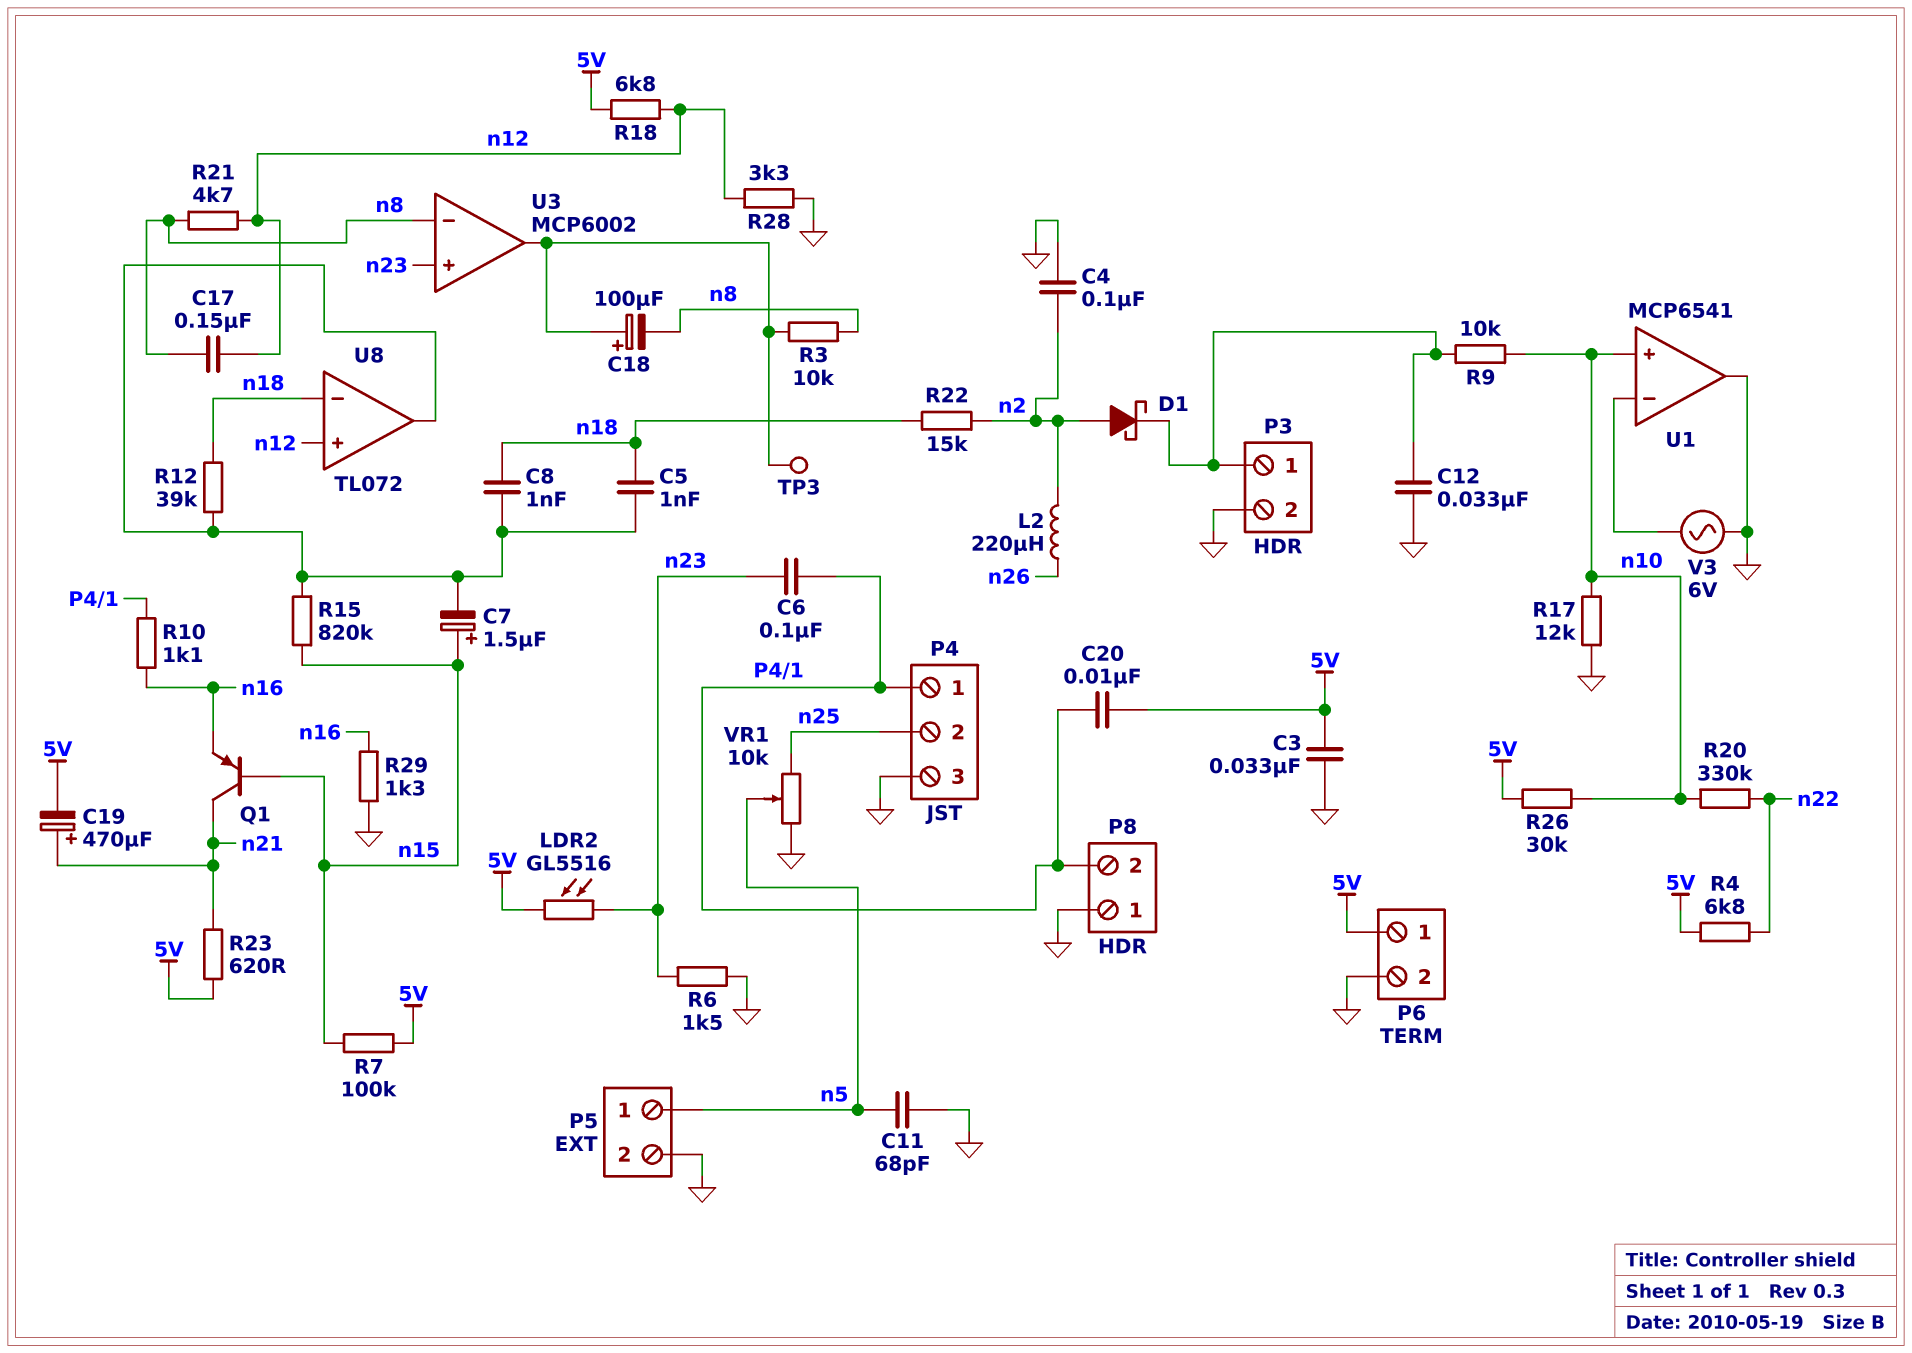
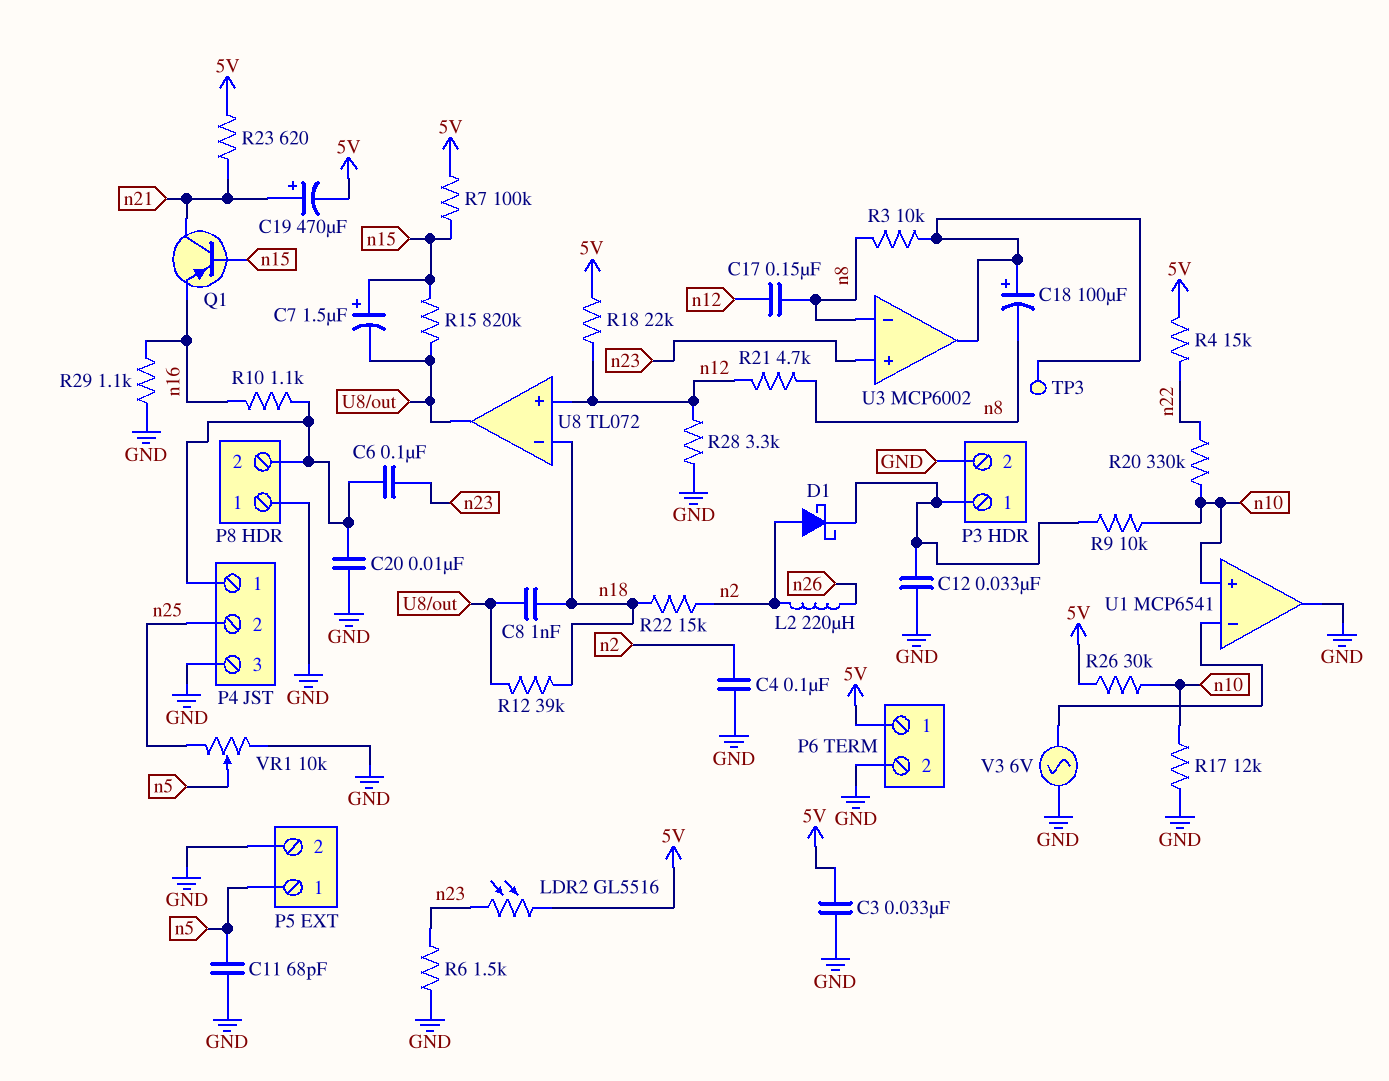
C5: 1nF (U8/out, n18) -> none
C20: 10nF (5V, P4/1) -> 10nF (GND, P4/1)
R4: 6.8k (5V, n22) -> 15k (5V, n22)
R18: 6.8k (5V, n12) -> 22k (5V, n12)
R29: 1.3k (GND, n16) -> 1.1k (GND, n16)

